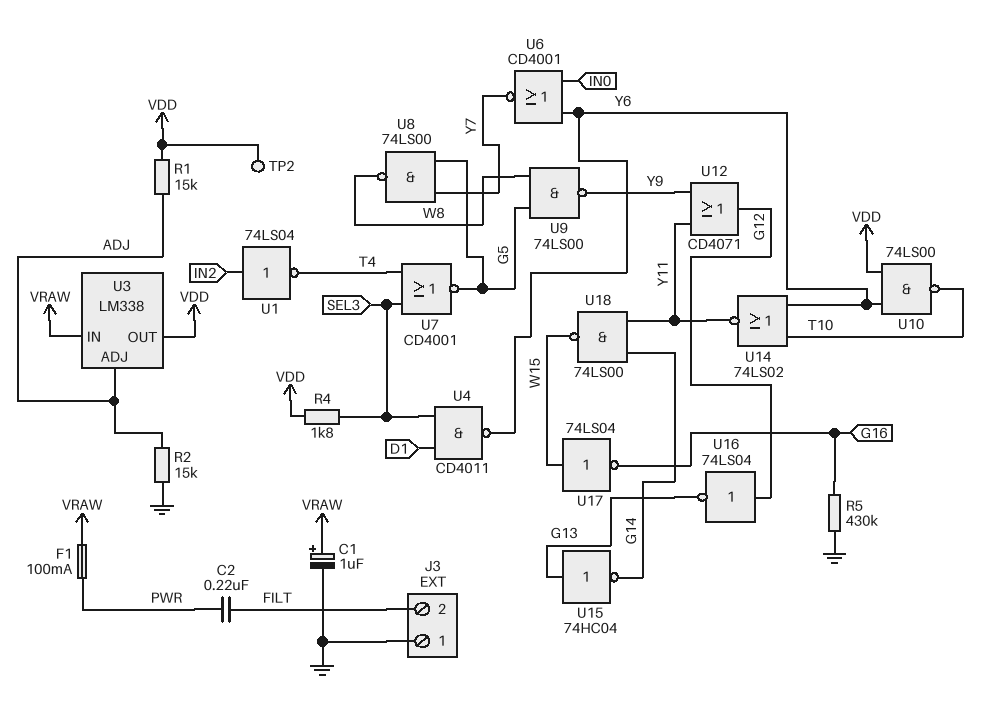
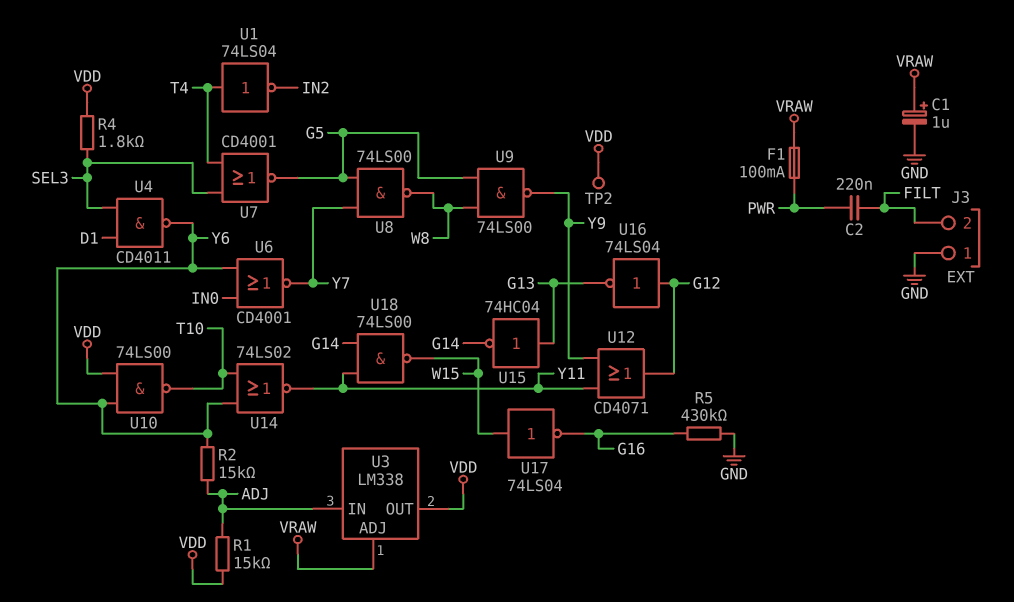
R2: 15k (ADJ, GND) -> 15k (ADJ, Y6)
U1: NOT 74LS04 (in IN2, out T4) -> NOT 74LS04 (in T4, out IN2)
U3 pin ADJ: ADJ -> VRAW
U3 pin IN: VRAW -> ADJ

